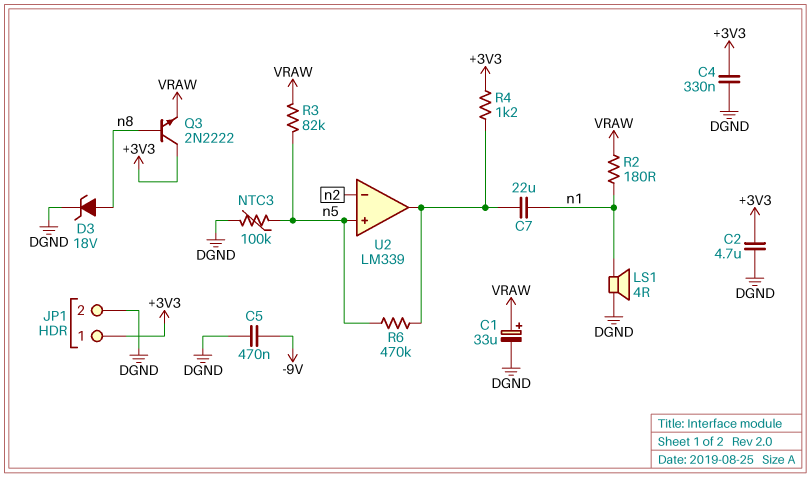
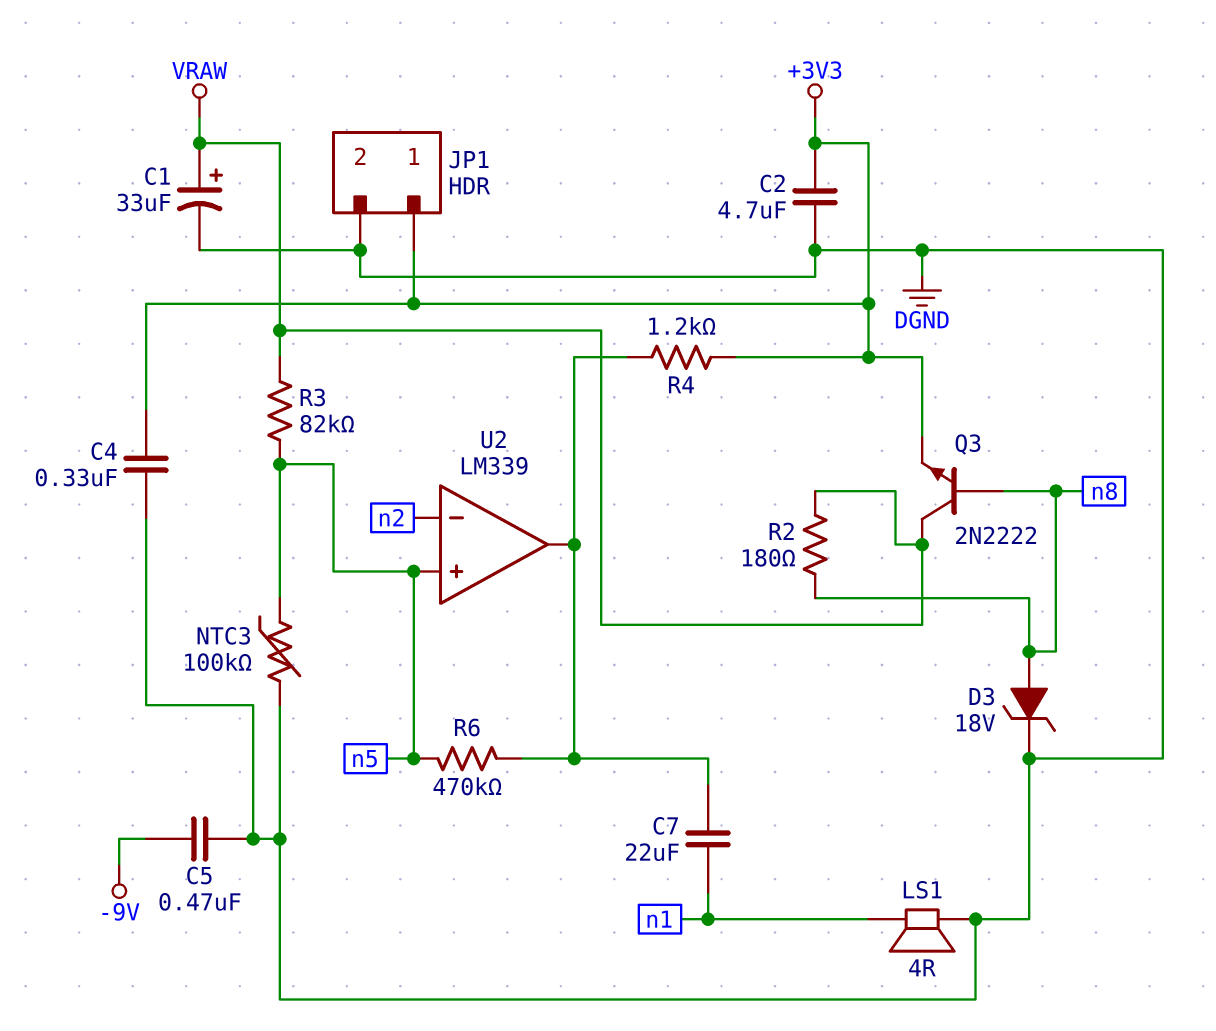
Q3: NPN 2N2222 (B n8, C +3V3, E VRAW) -> NPN 2N2222 (B n8, C VRAW, E +3V3)
R2: 180 (VRAW, n1) -> 180 (VRAW, n8)

